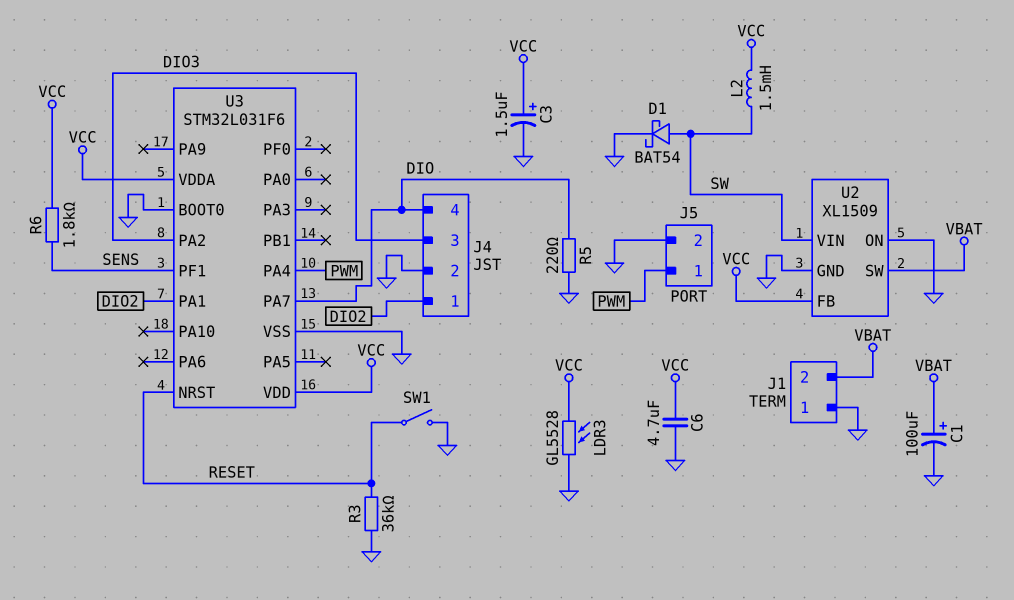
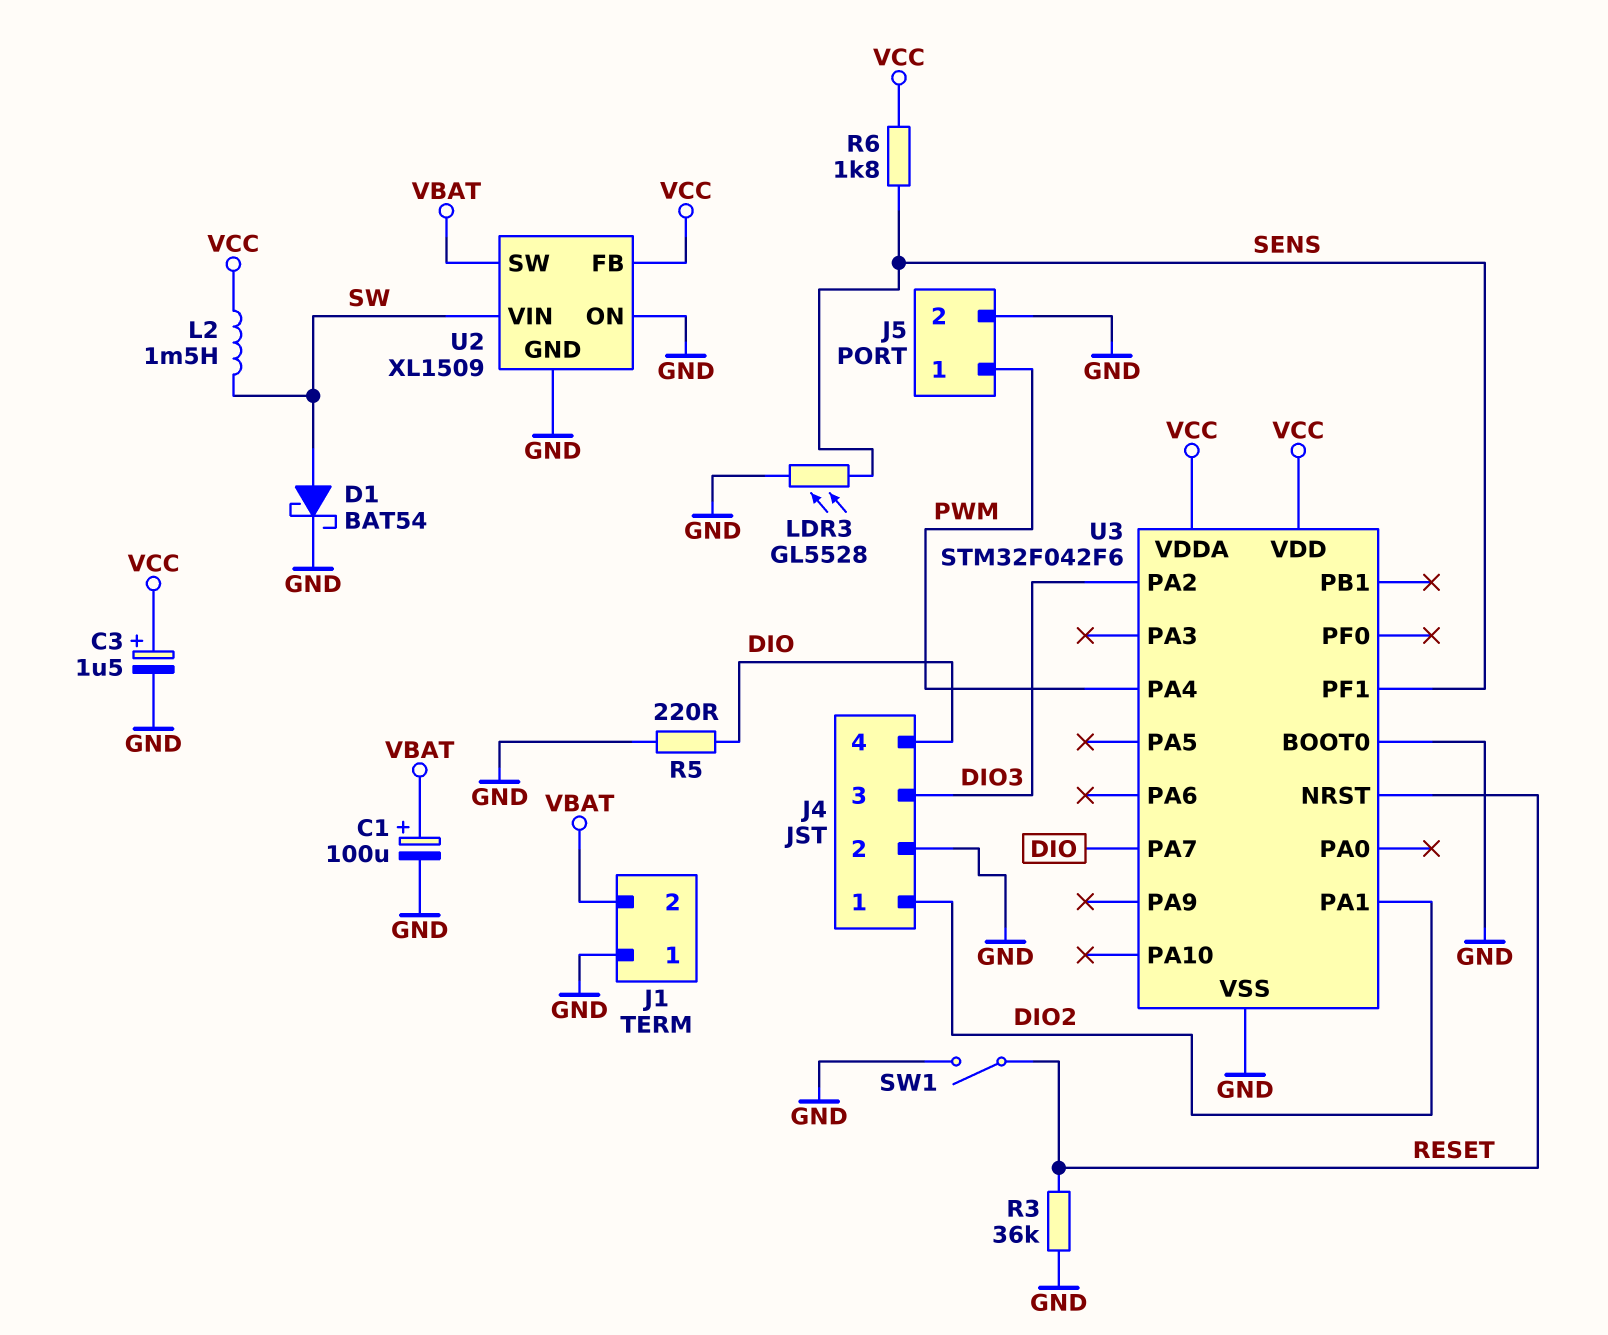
C6: 4.7uF (GND, VCC) -> none
LDR3: GL5528 (GND, VCC) -> GL5528 (GND, SENS)
U3: STM32L031F6 -> STM32F042F6

